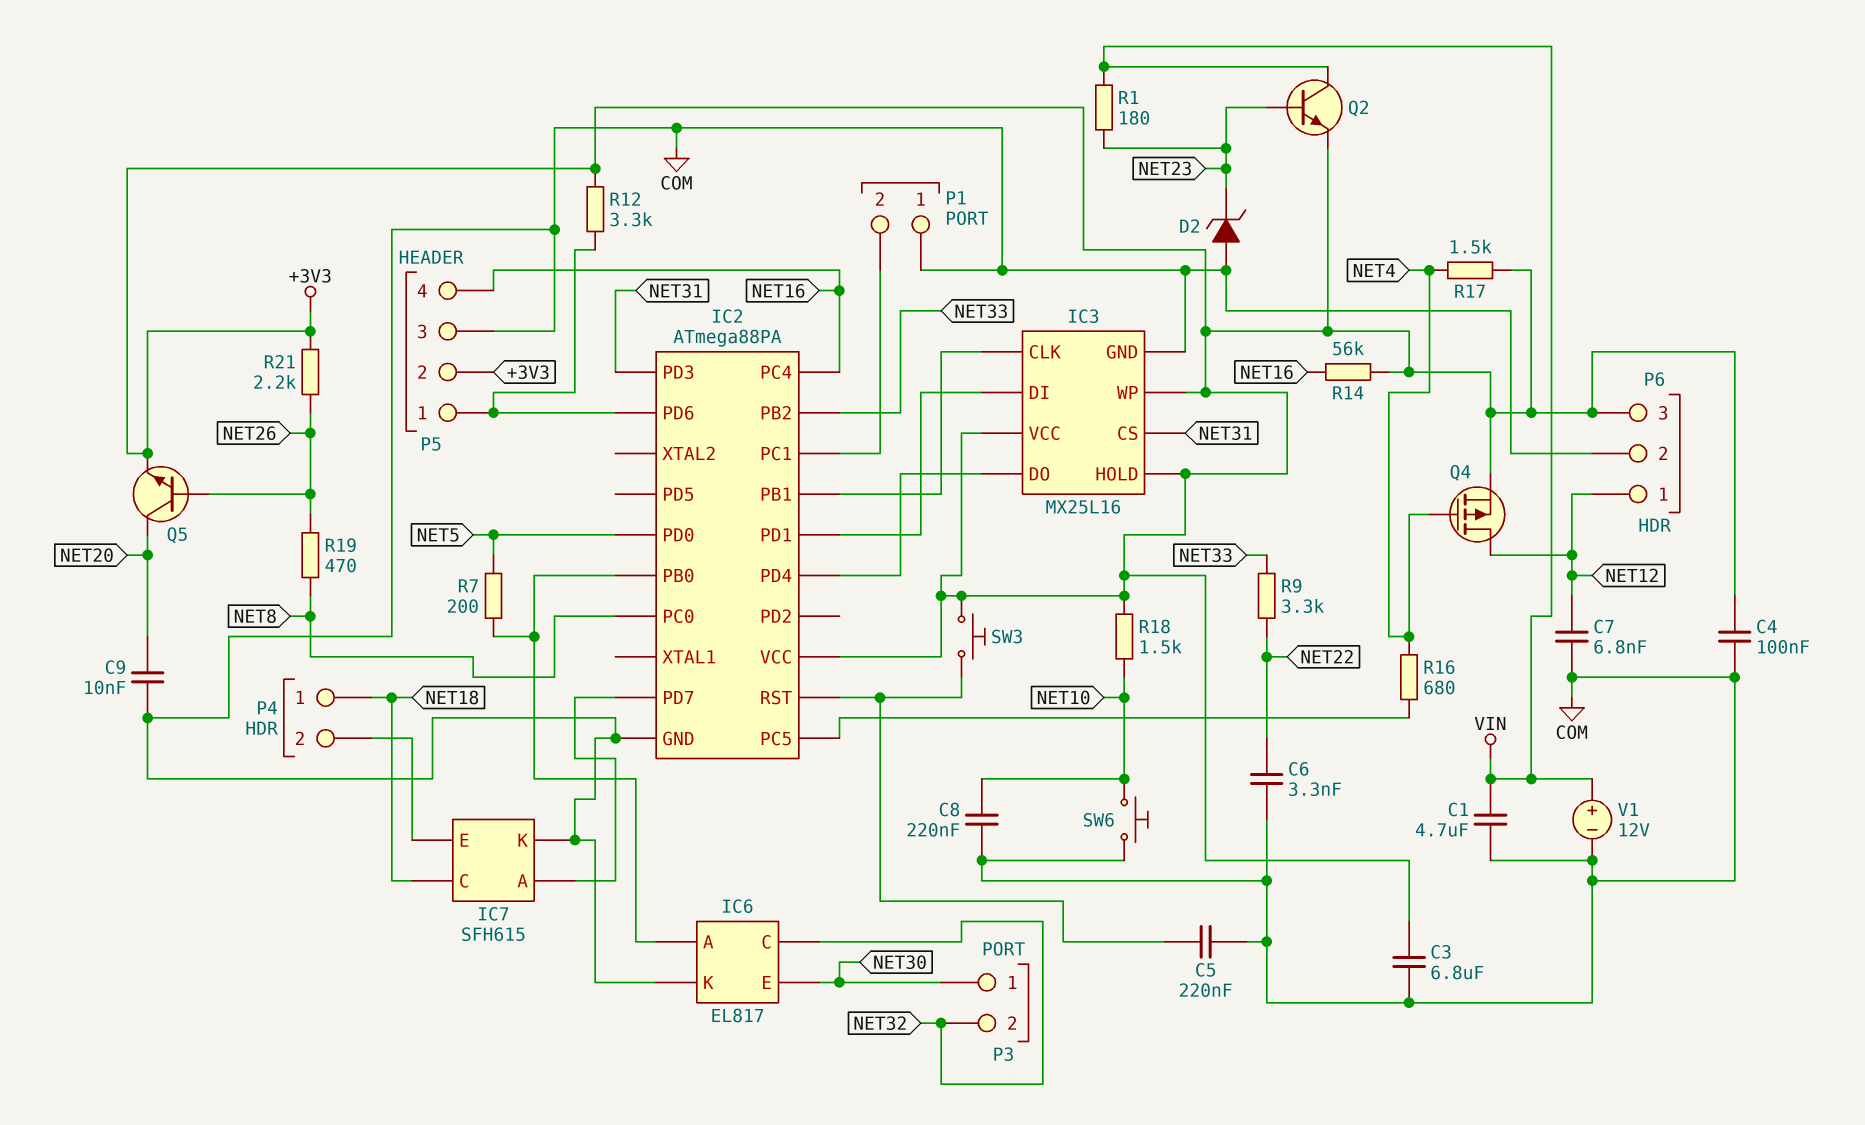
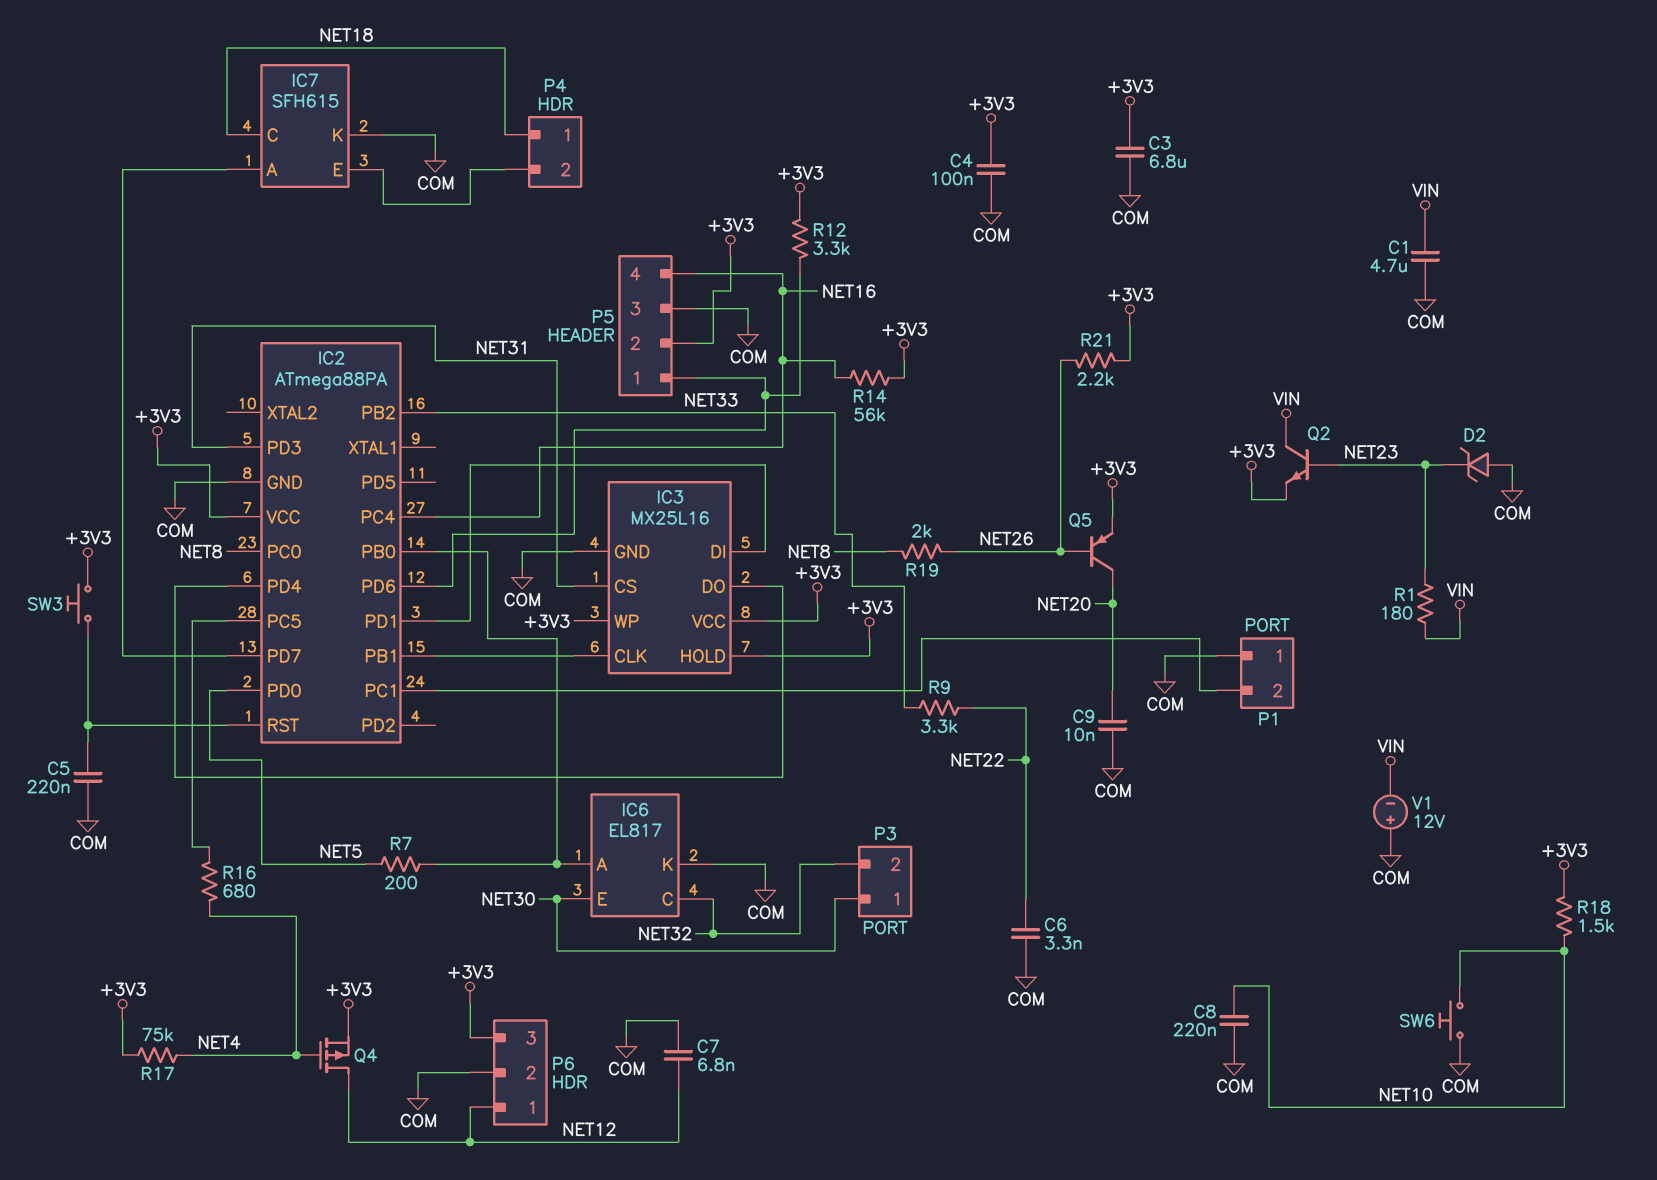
Q5: NPN (B NET26, C NET20, E +3V3) -> PNP (B NET26, C NET20, E +3V3)
R17: 1.5k (+3V3, NET4) -> 75k (+3V3, NET4)
R19: 470 (NET8, NET26) -> 2k (NET8, NET26)
V1: 12V (plus VIN, minus COM) -> 12V (plus COM, minus VIN)

